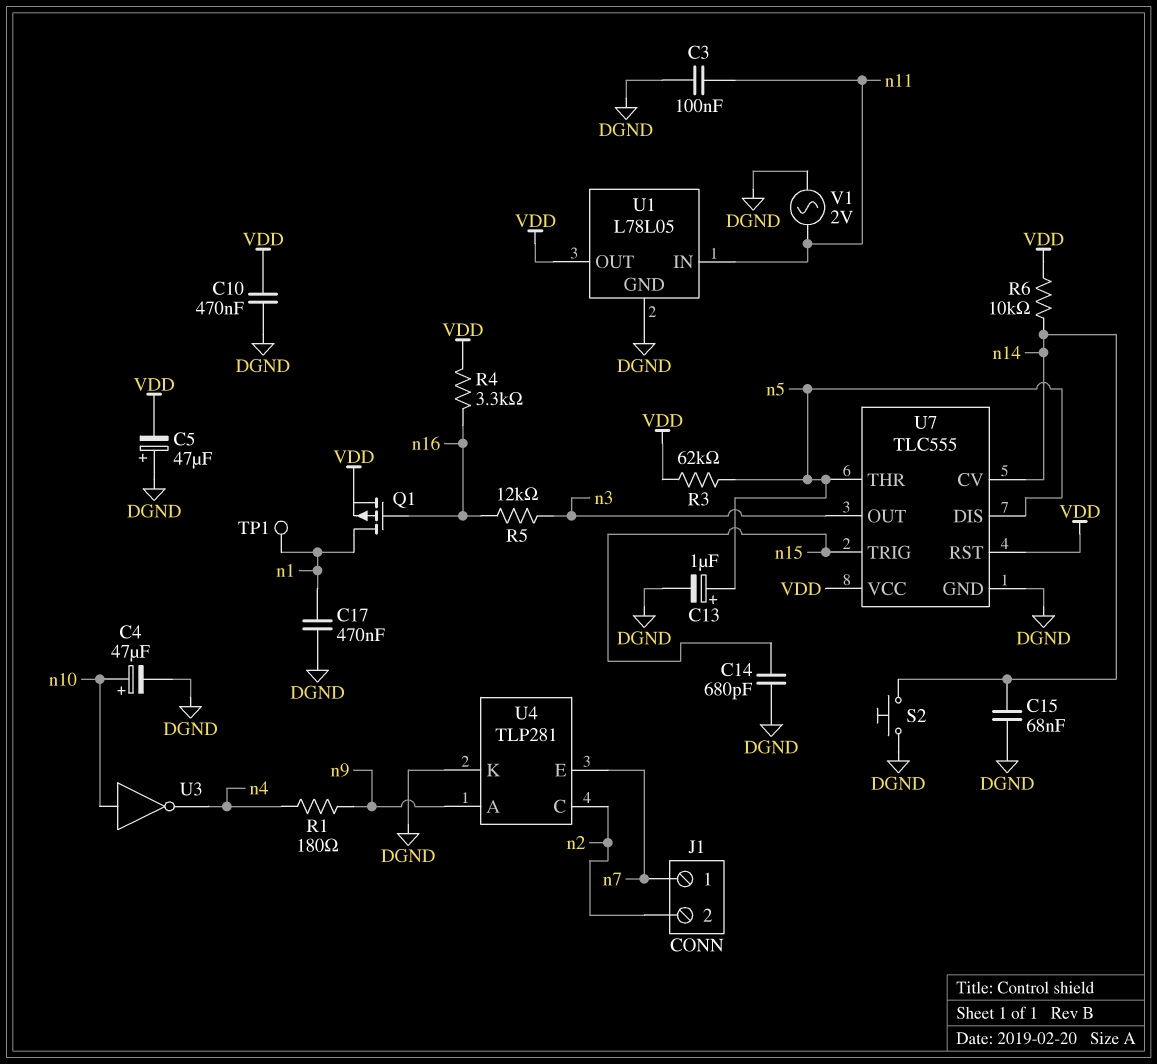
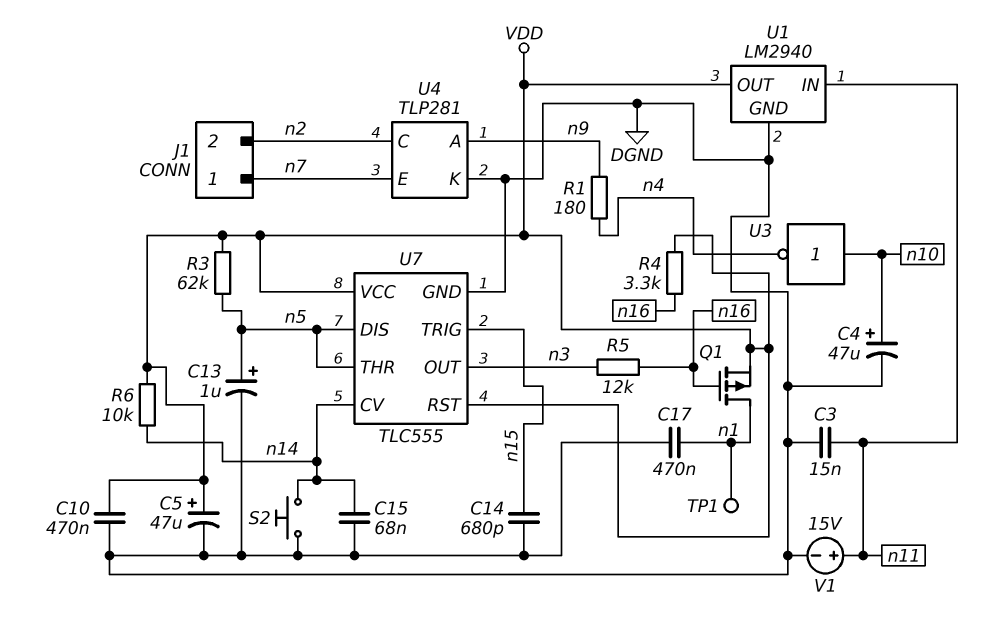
C3: 100nF (DGND, n11) -> 15nF (DGND, n11)
C5: 47uF (plus DGND, minus VDD) -> 47uF (plus VDD, minus DGND)
U1: L78L05 -> LM2940
V1: AC 2V (DGND, n11) -> 15V (plus n11, minus DGND)

